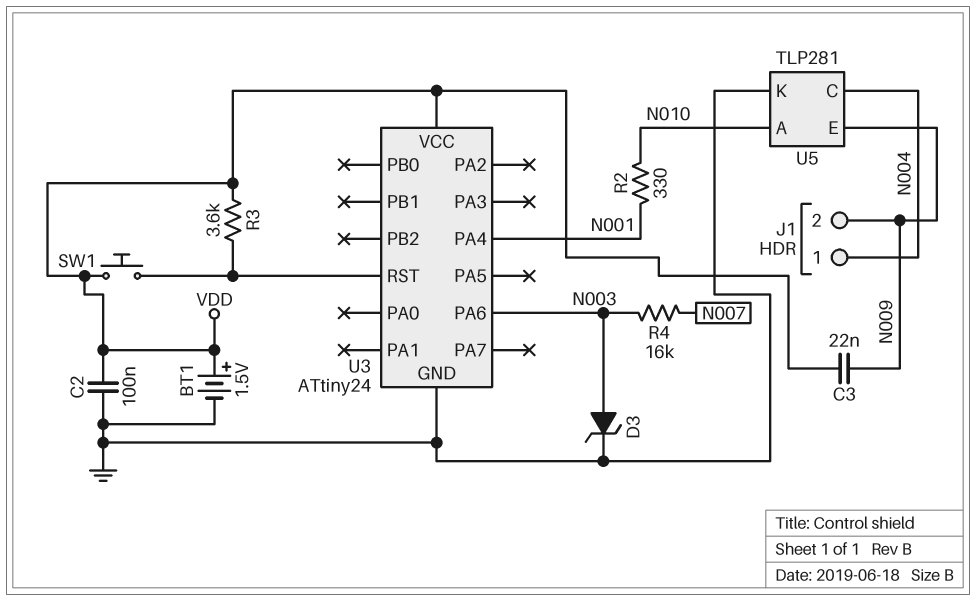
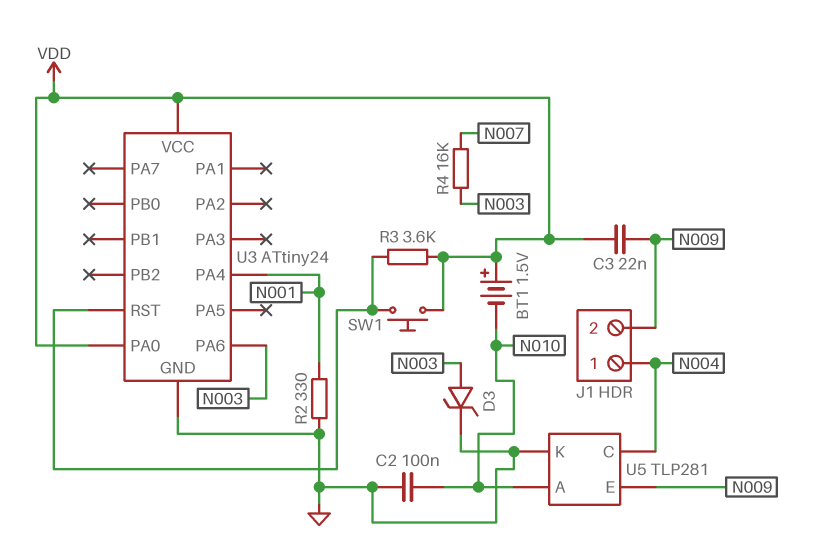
BT1: 1.5V (plus VDD, minus GND) -> 1.5V (plus VDD, minus N010)
C2: 100nF (GND, VDD) -> 100nF (GND, N010)
R2: 330 (N001, N010) -> 330 (GND, N001)
U3 pin PA0: none -> VDD

